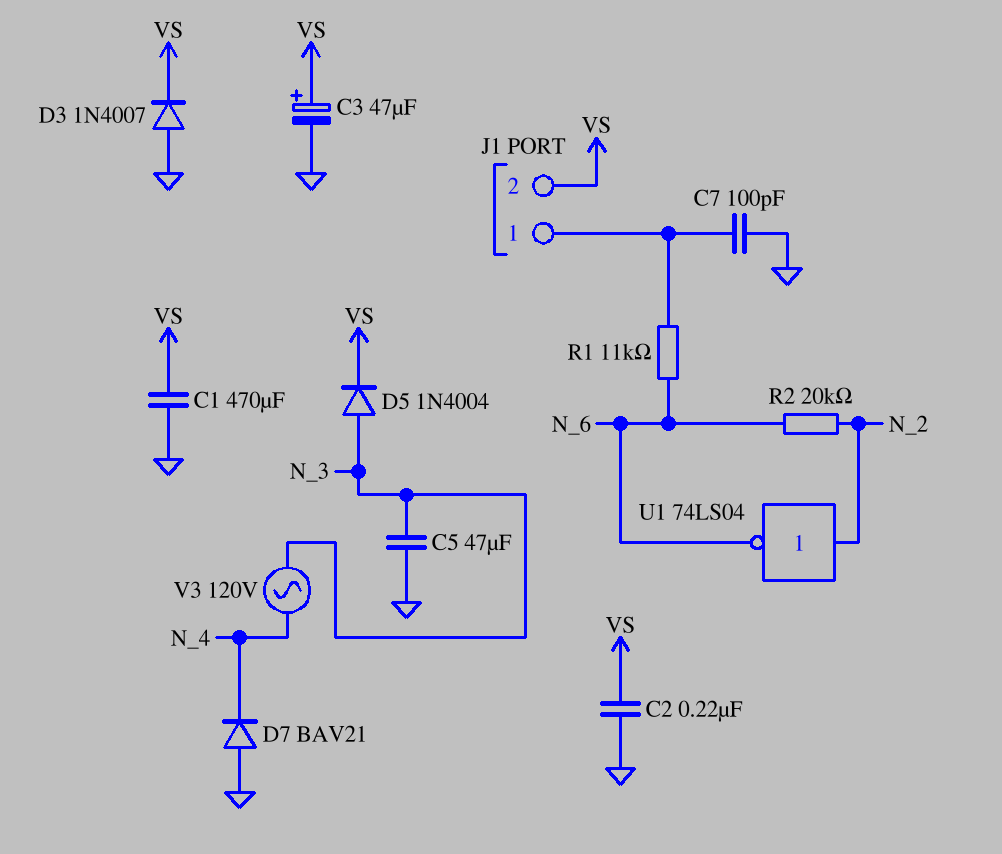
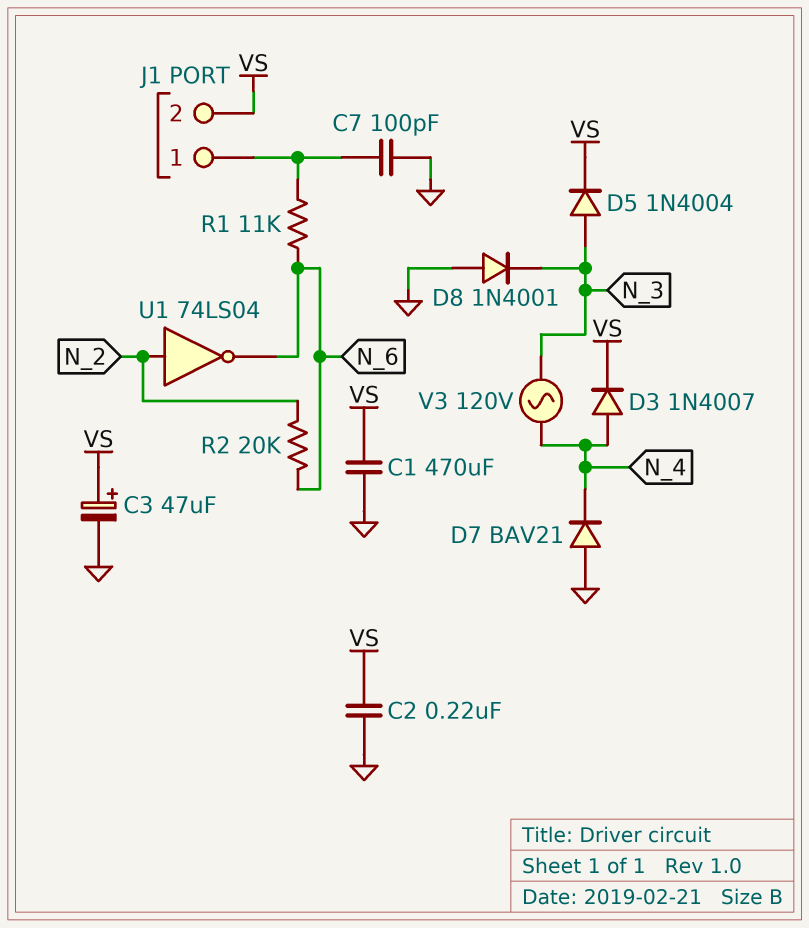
C5: 47uF (GND, N_3) -> none
D3: diode 1N4007 (A GND, K VS) -> diode 1N4007 (A N_4, K VS)
D8: none -> diode 1N4001 (A GND, K N_3)

